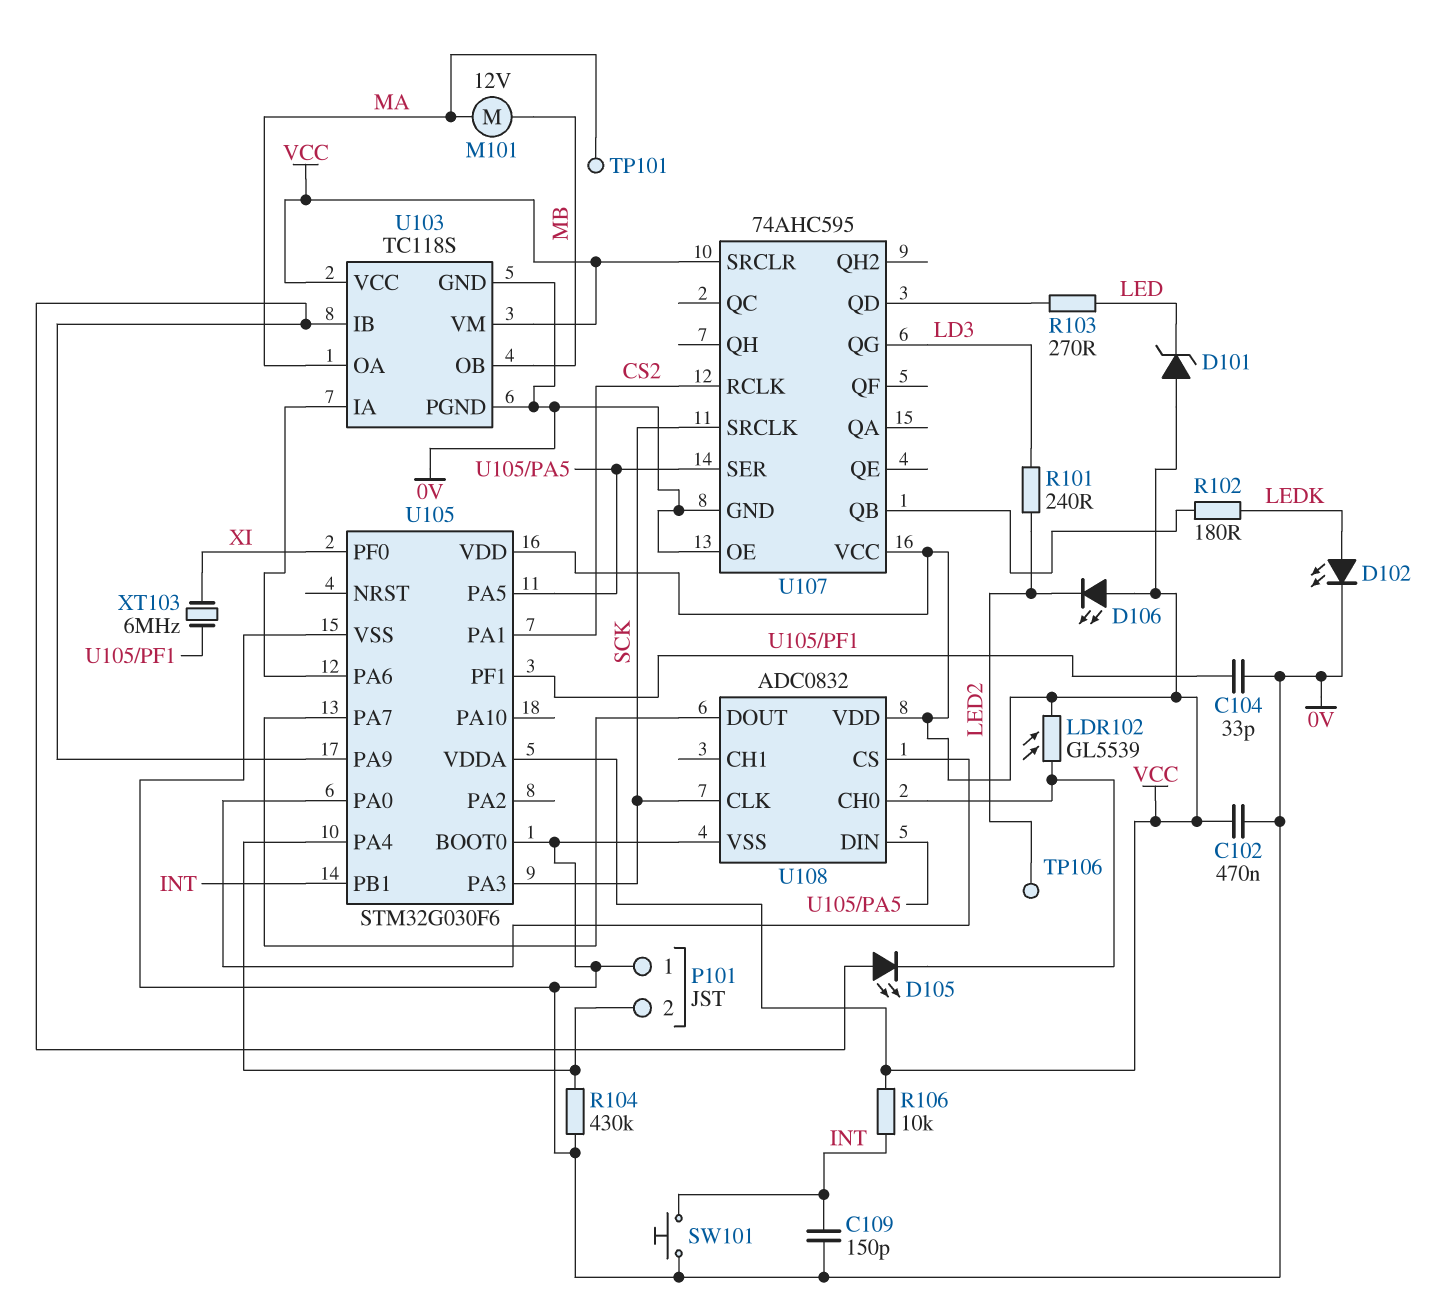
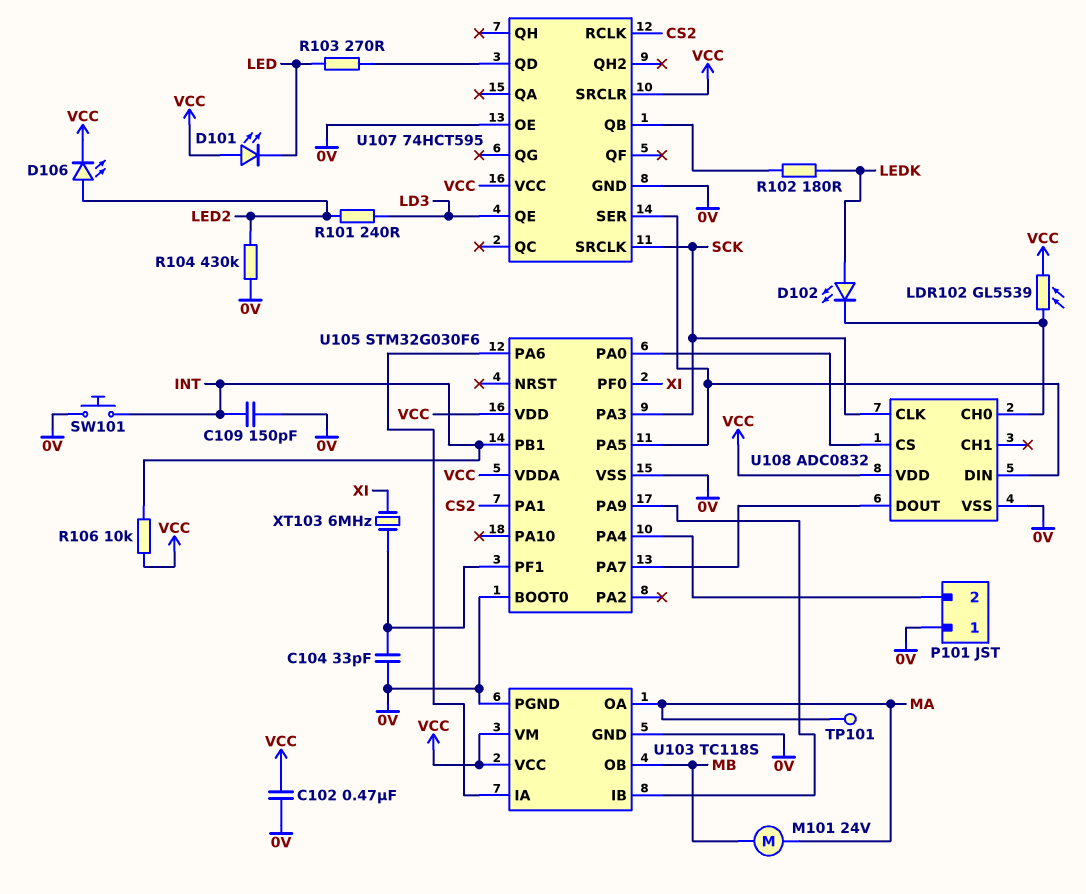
D101: zener (A VCC, K LED) -> LED (A VCC, K LED)
D102: LED (A LEDK, K 0V) -> LED (A LEDK, K U108/CH0)
D105: LED (A U103/IB, K U108/CH0) -> none
D106: LED (A VCC, K LED2) -> LED (A LED2, K VCC)
M101: motor 12V (MA, MB) -> motor 24V (MA, MB)
R104: 430k (0V, P101/2) -> 430k (0V, LED2)
TP106: test point (LED2) -> none
U107: 74AHC595 -> 74HCT595
U107 pin QE: none -> LD3
U107 pin QG: LD3 -> none

